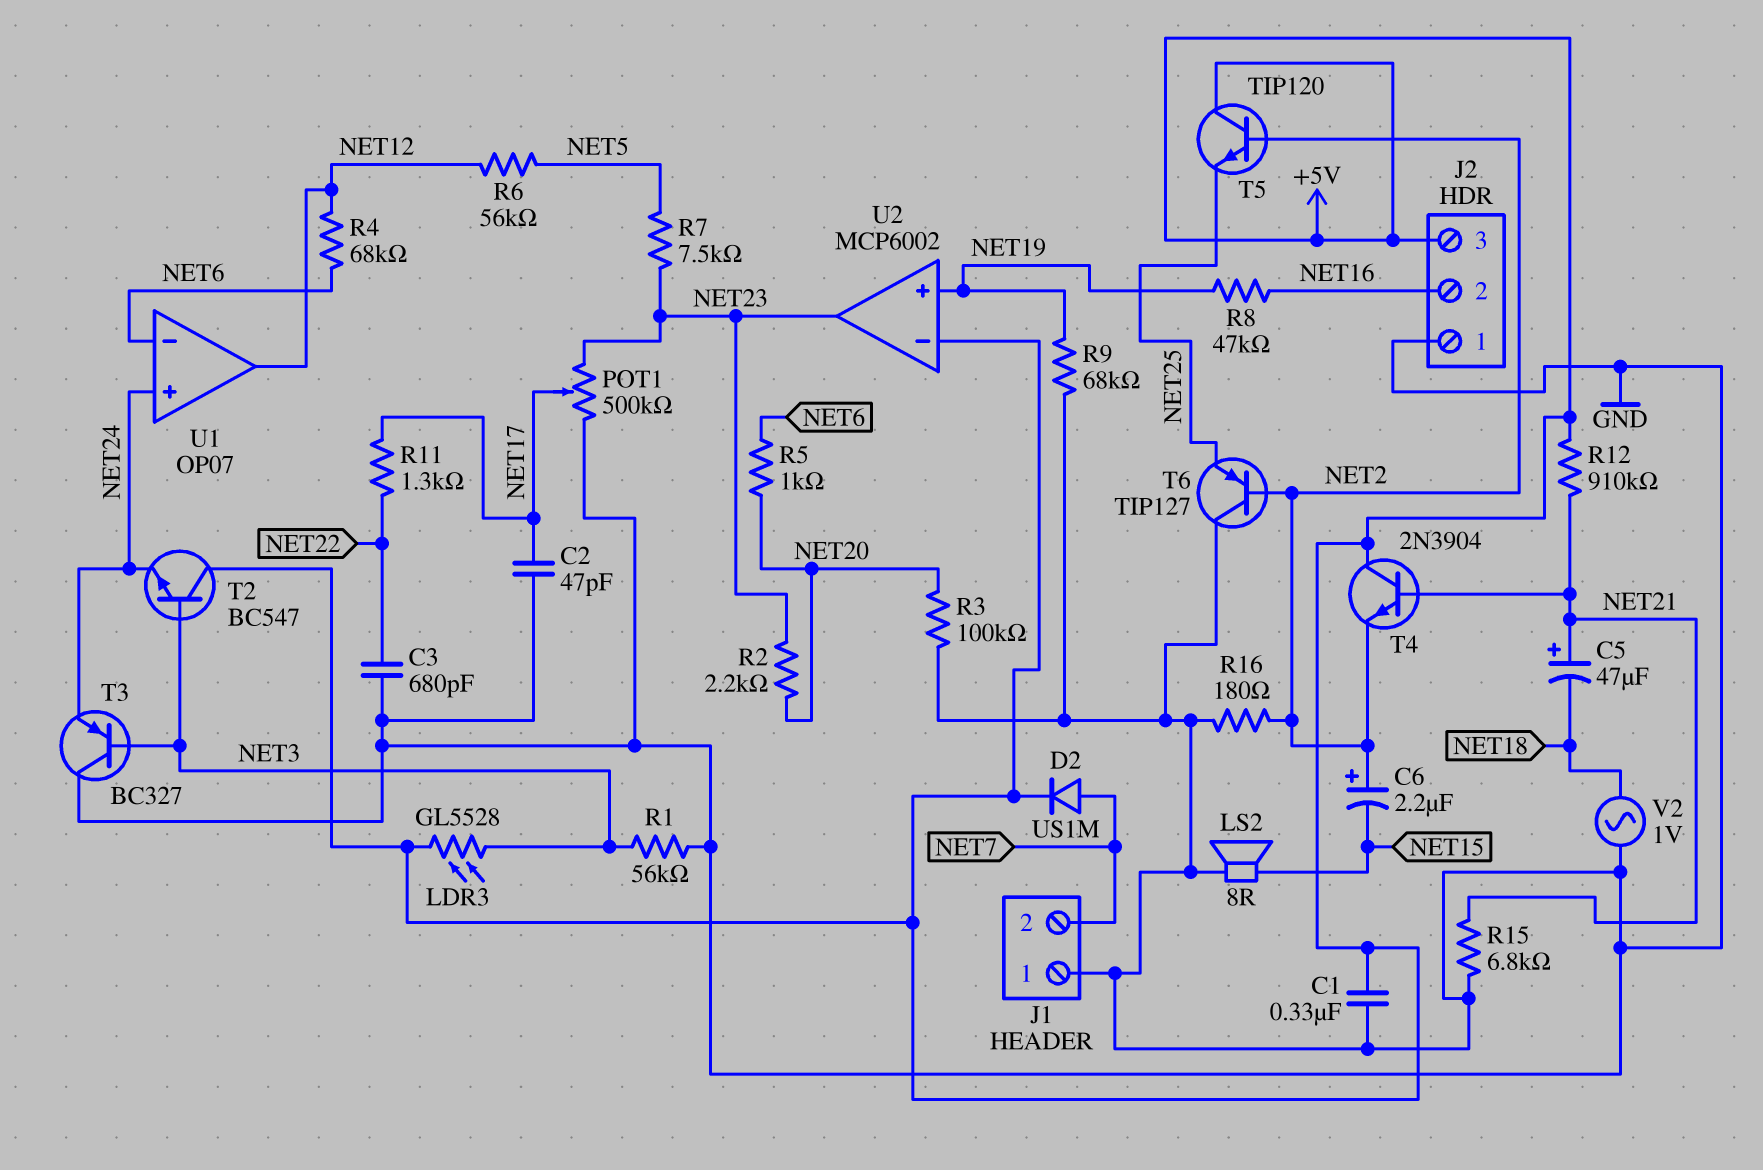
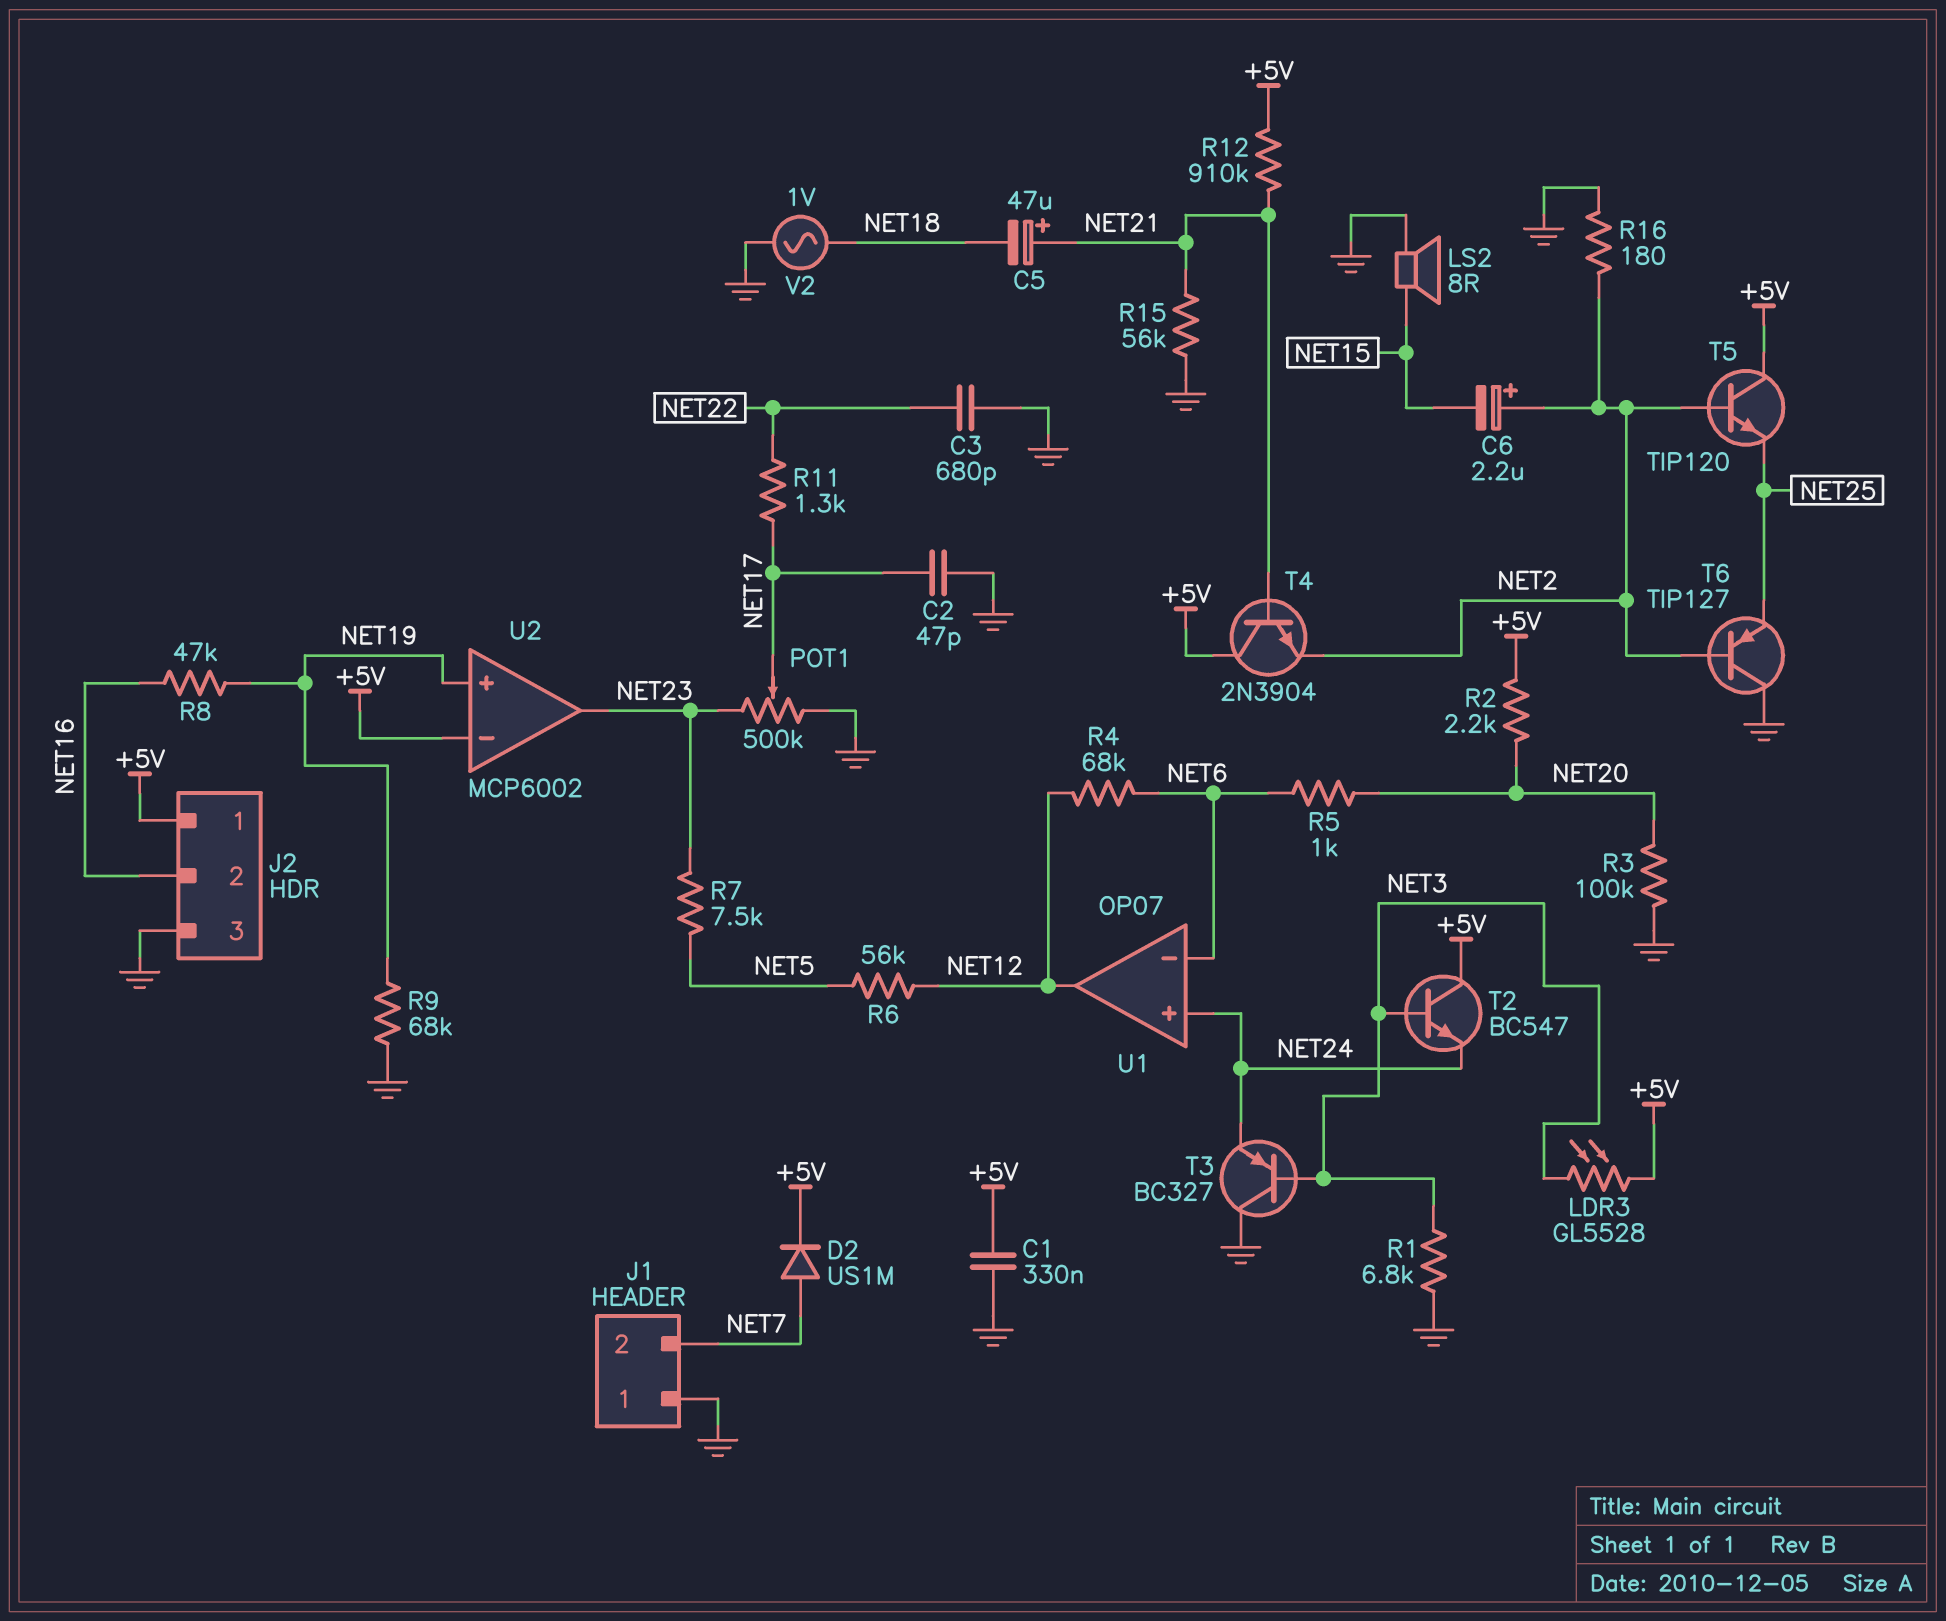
J2 pin 1: GND -> +5V
J2 pin 3: +5V -> GND
R1: 56k (GND, NET3) -> 6.8k (GND, NET3)
R2: 2.2k (NET20, NET23) -> 2.2k (+5V, NET20)
R15: 6.8k (GND, NET21) -> 56k (GND, NET21)

